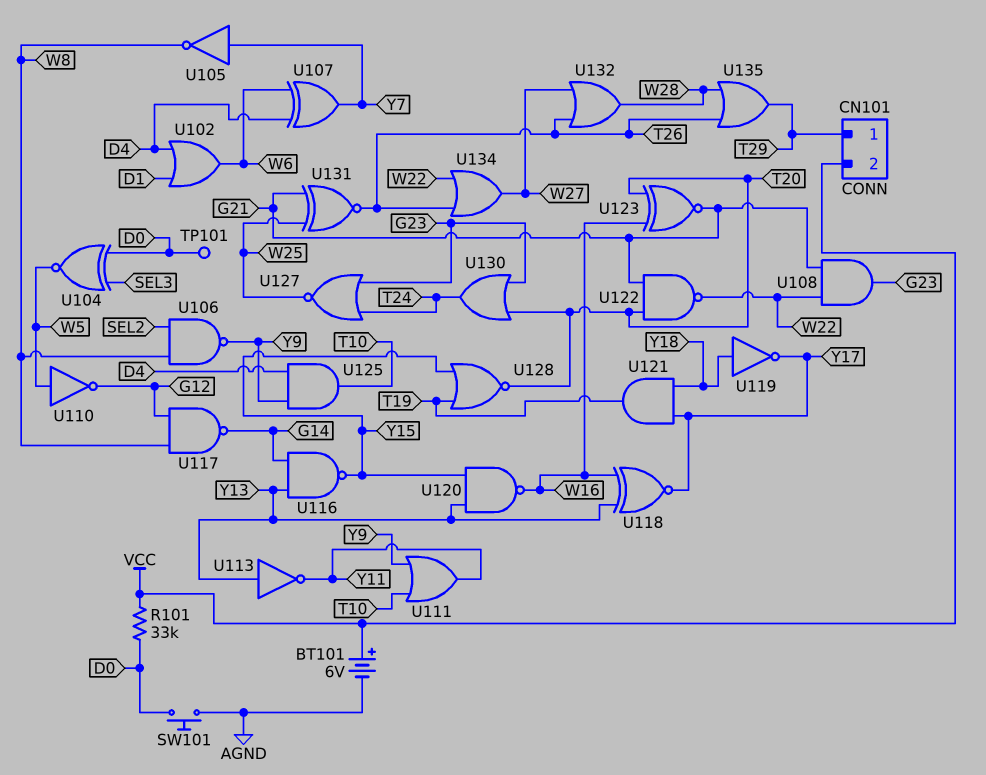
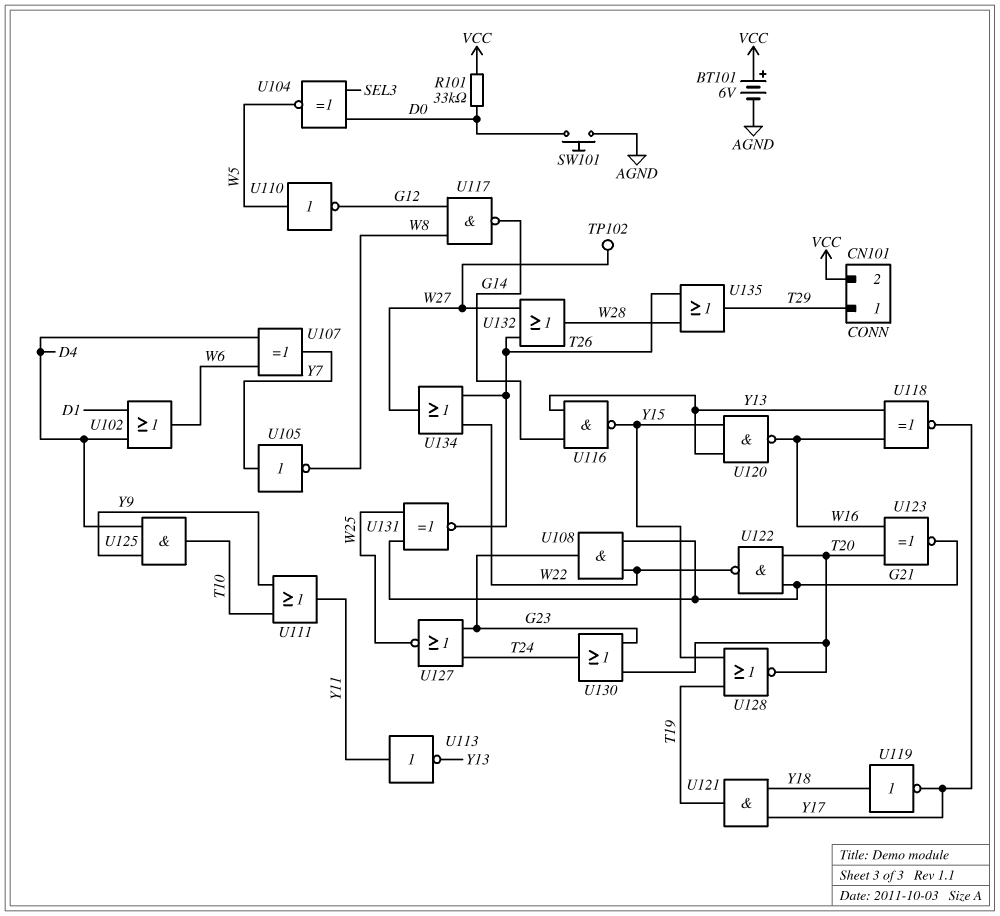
TP101: test point (D0) -> none
TP102: none -> test point (W27)
U106: NAND (in SEL2, in W8, out Y9) -> none
U113: NOT (in Y13, out Y11) -> NOT (in Y11, out Y13)

